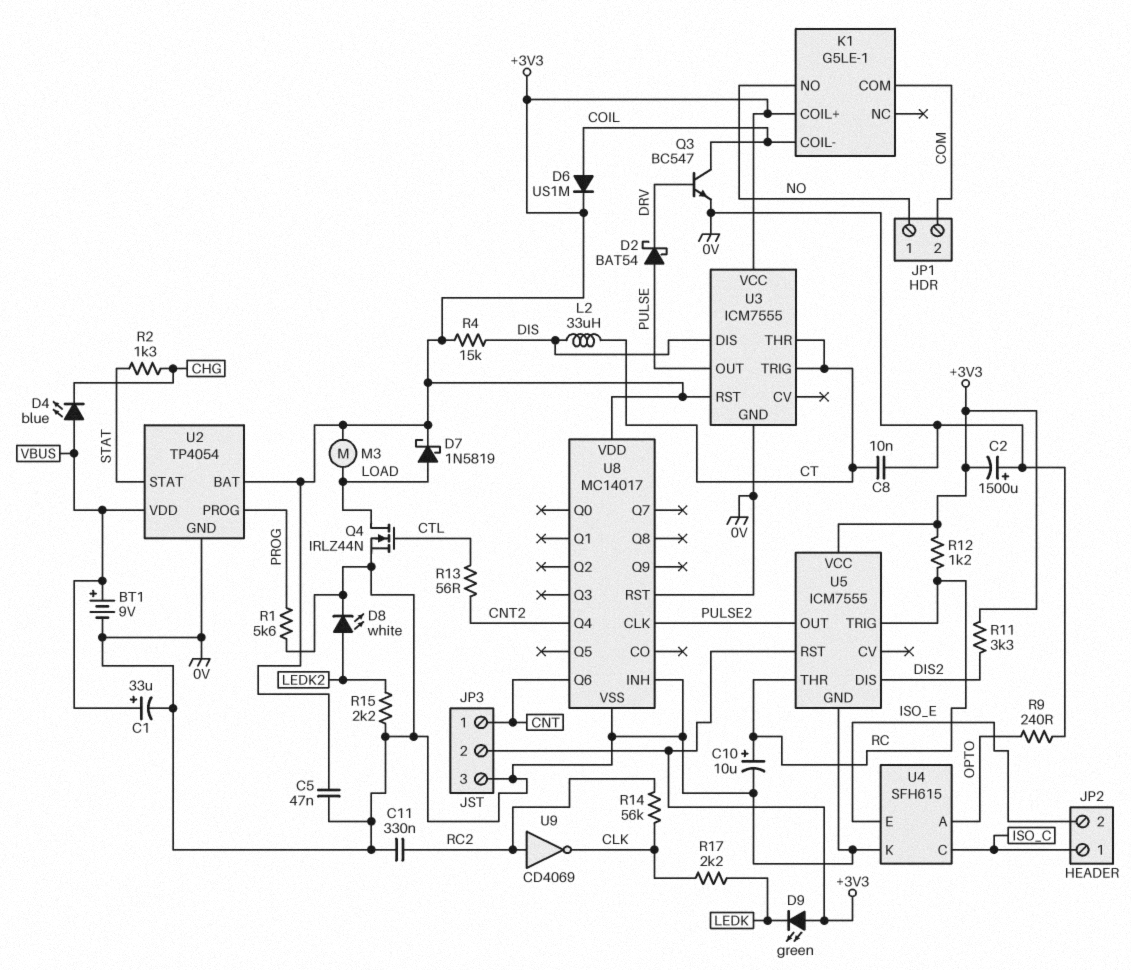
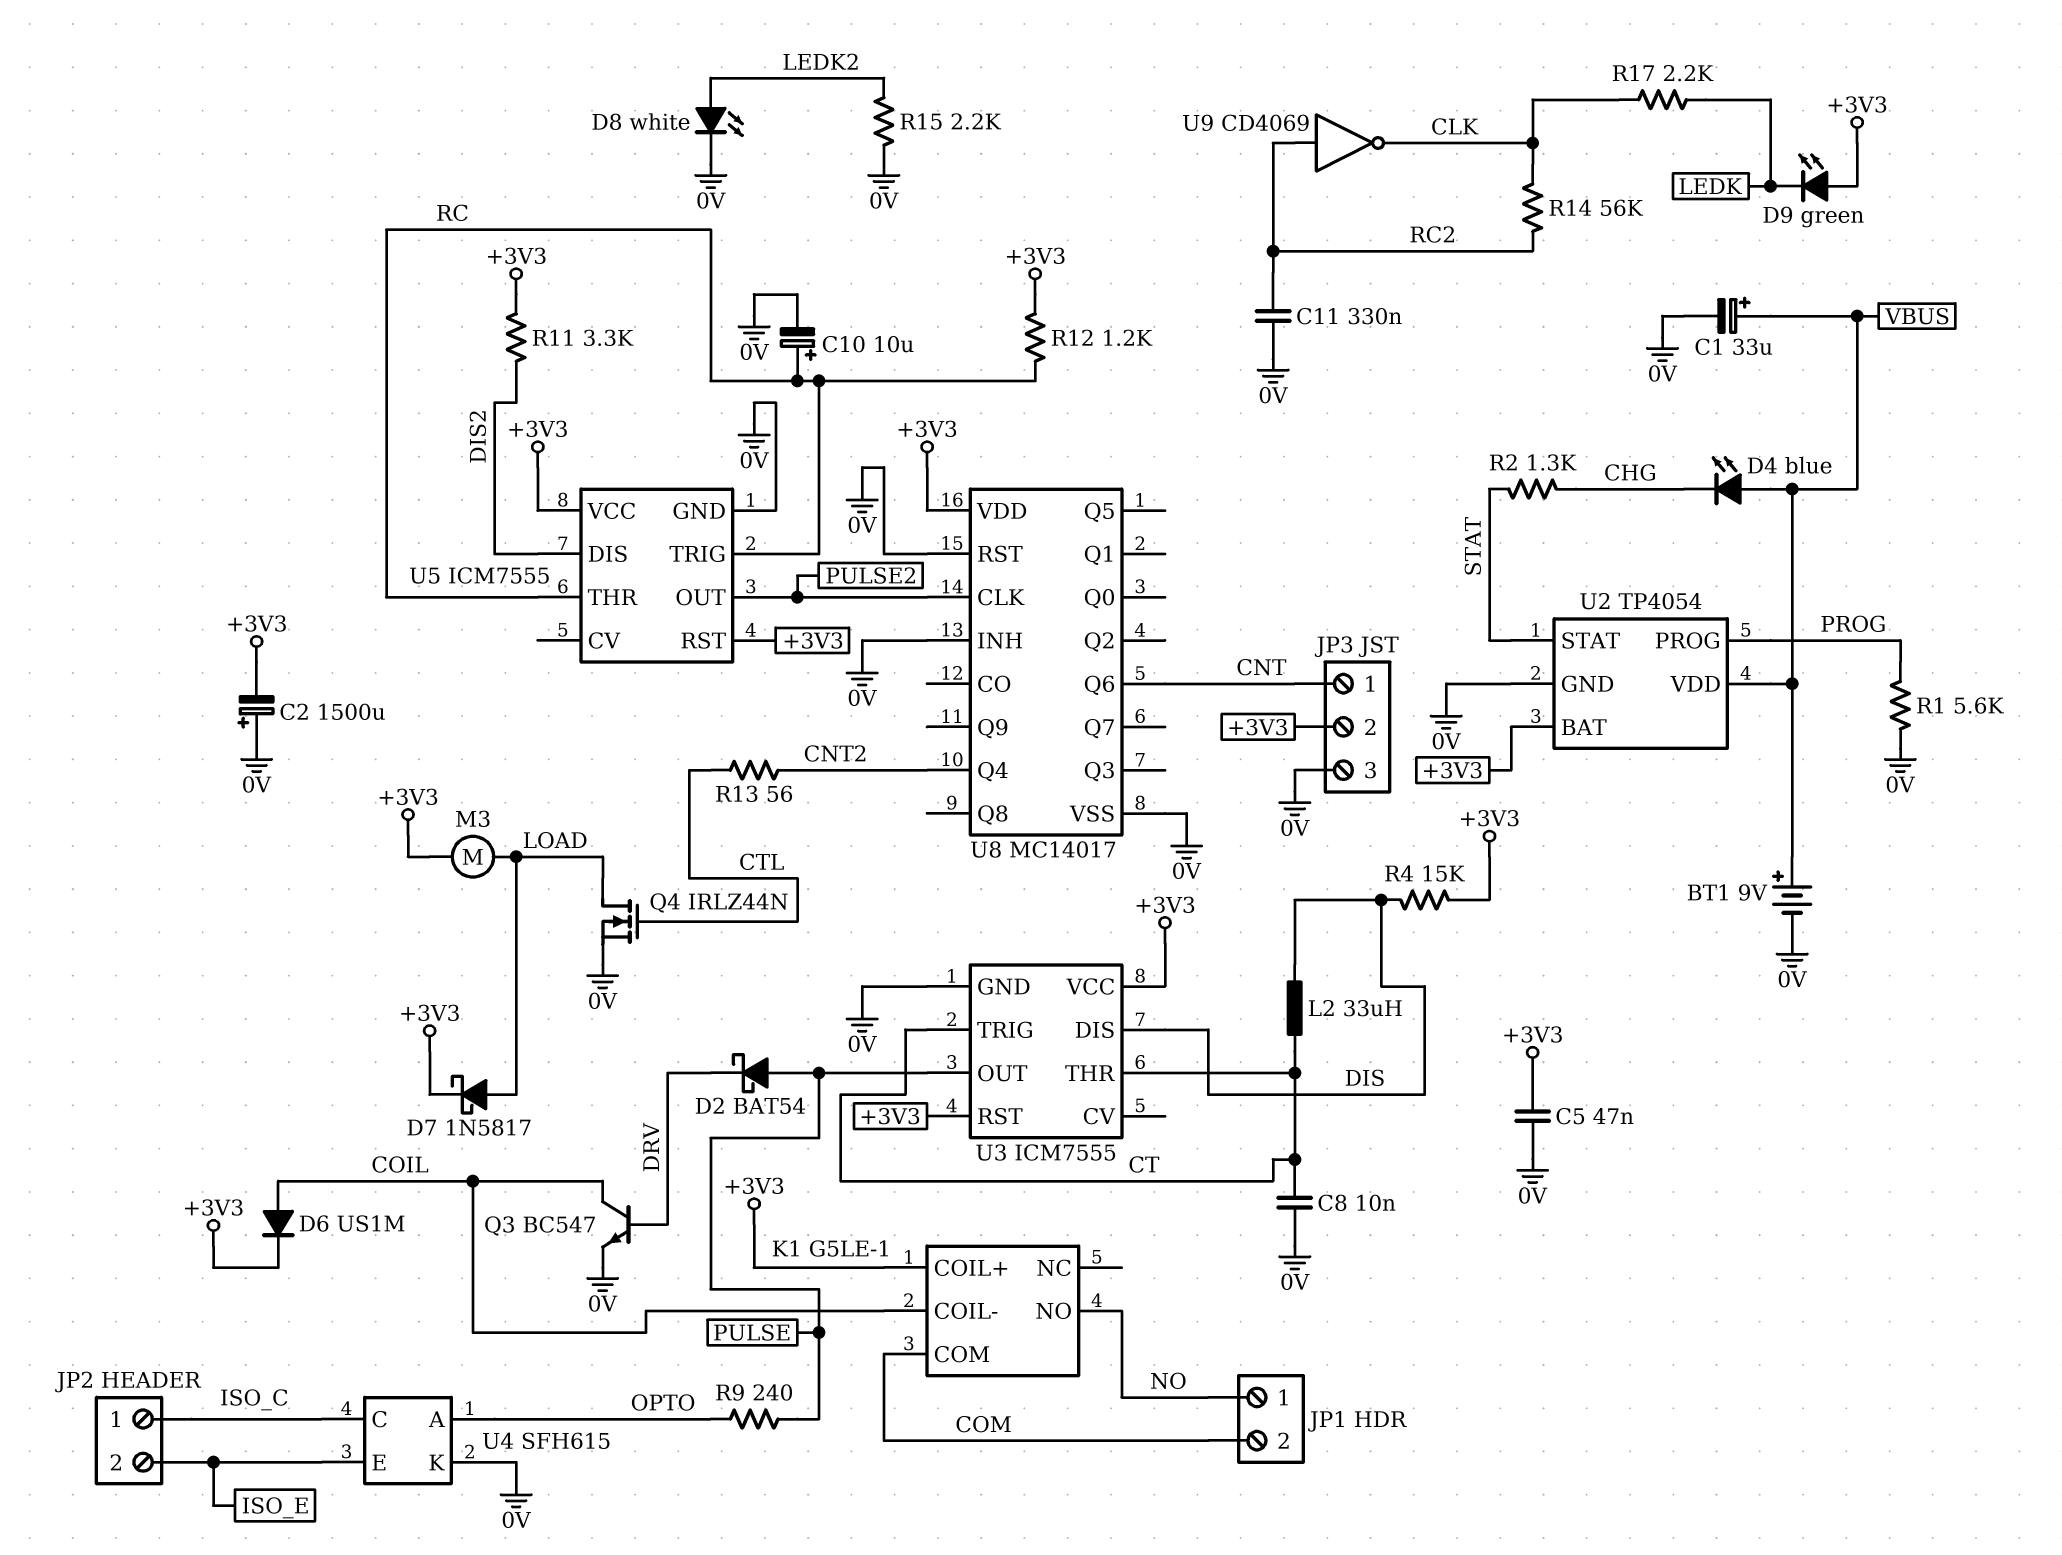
D7: schottky 1N5819 (A LOAD, K +3V3) -> schottky 1N5817 (A LOAD, K +3V3)
R9: 240 (0V, OPTO) -> 240 (OPTO, PULSE)

